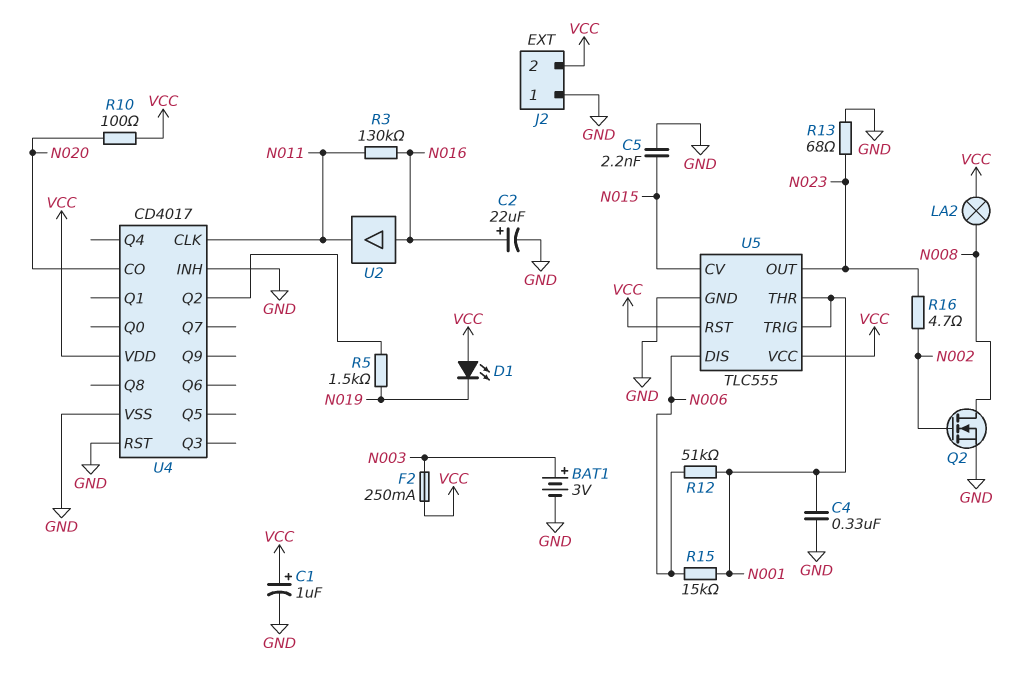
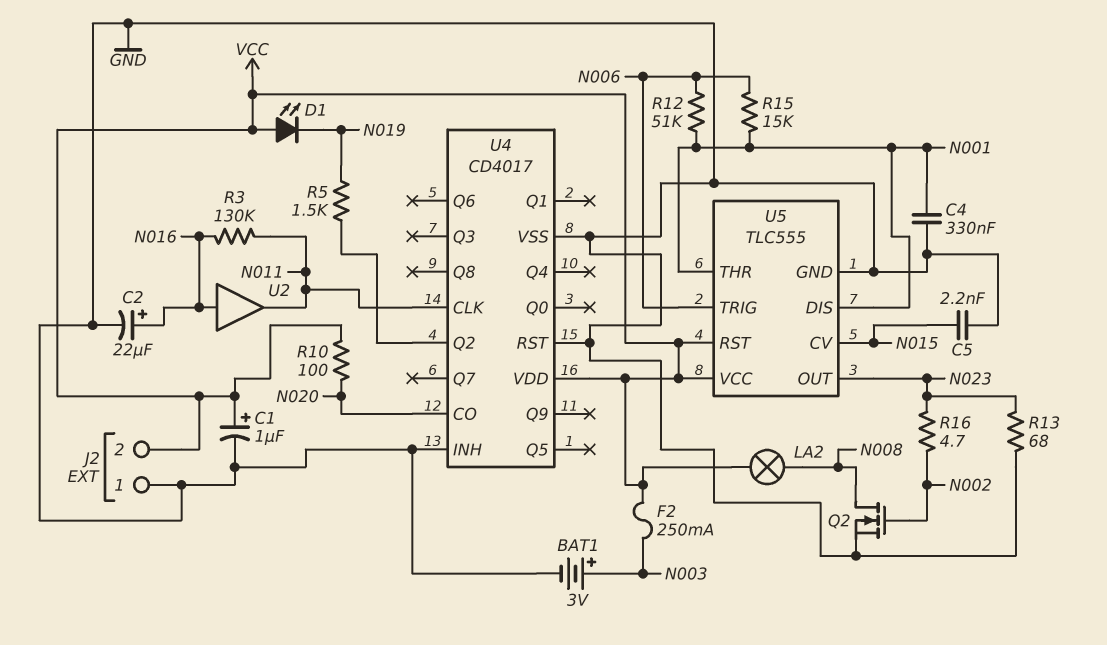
U5 pin DIS: N006 -> N001
U5 pin TRIG: N001 -> N006

